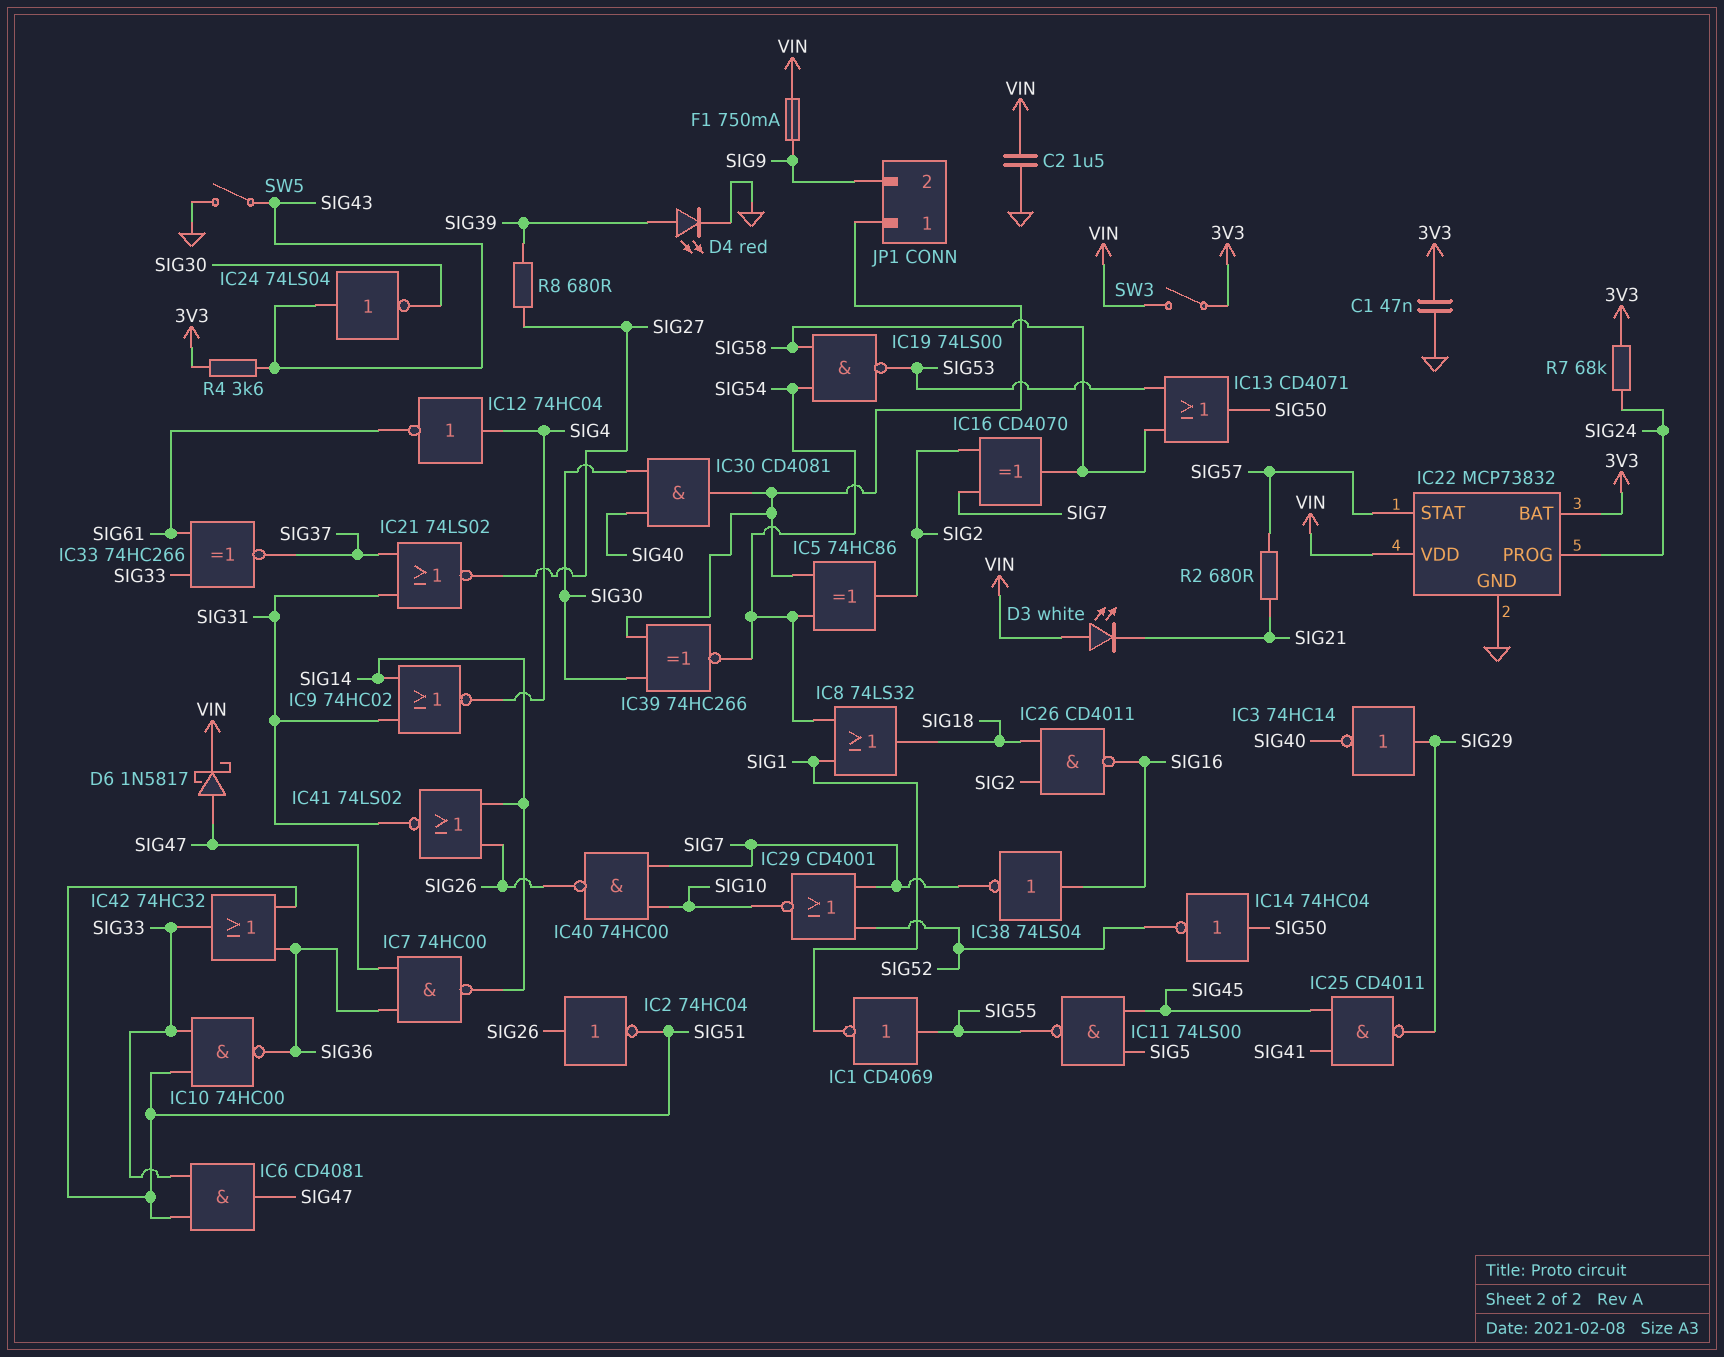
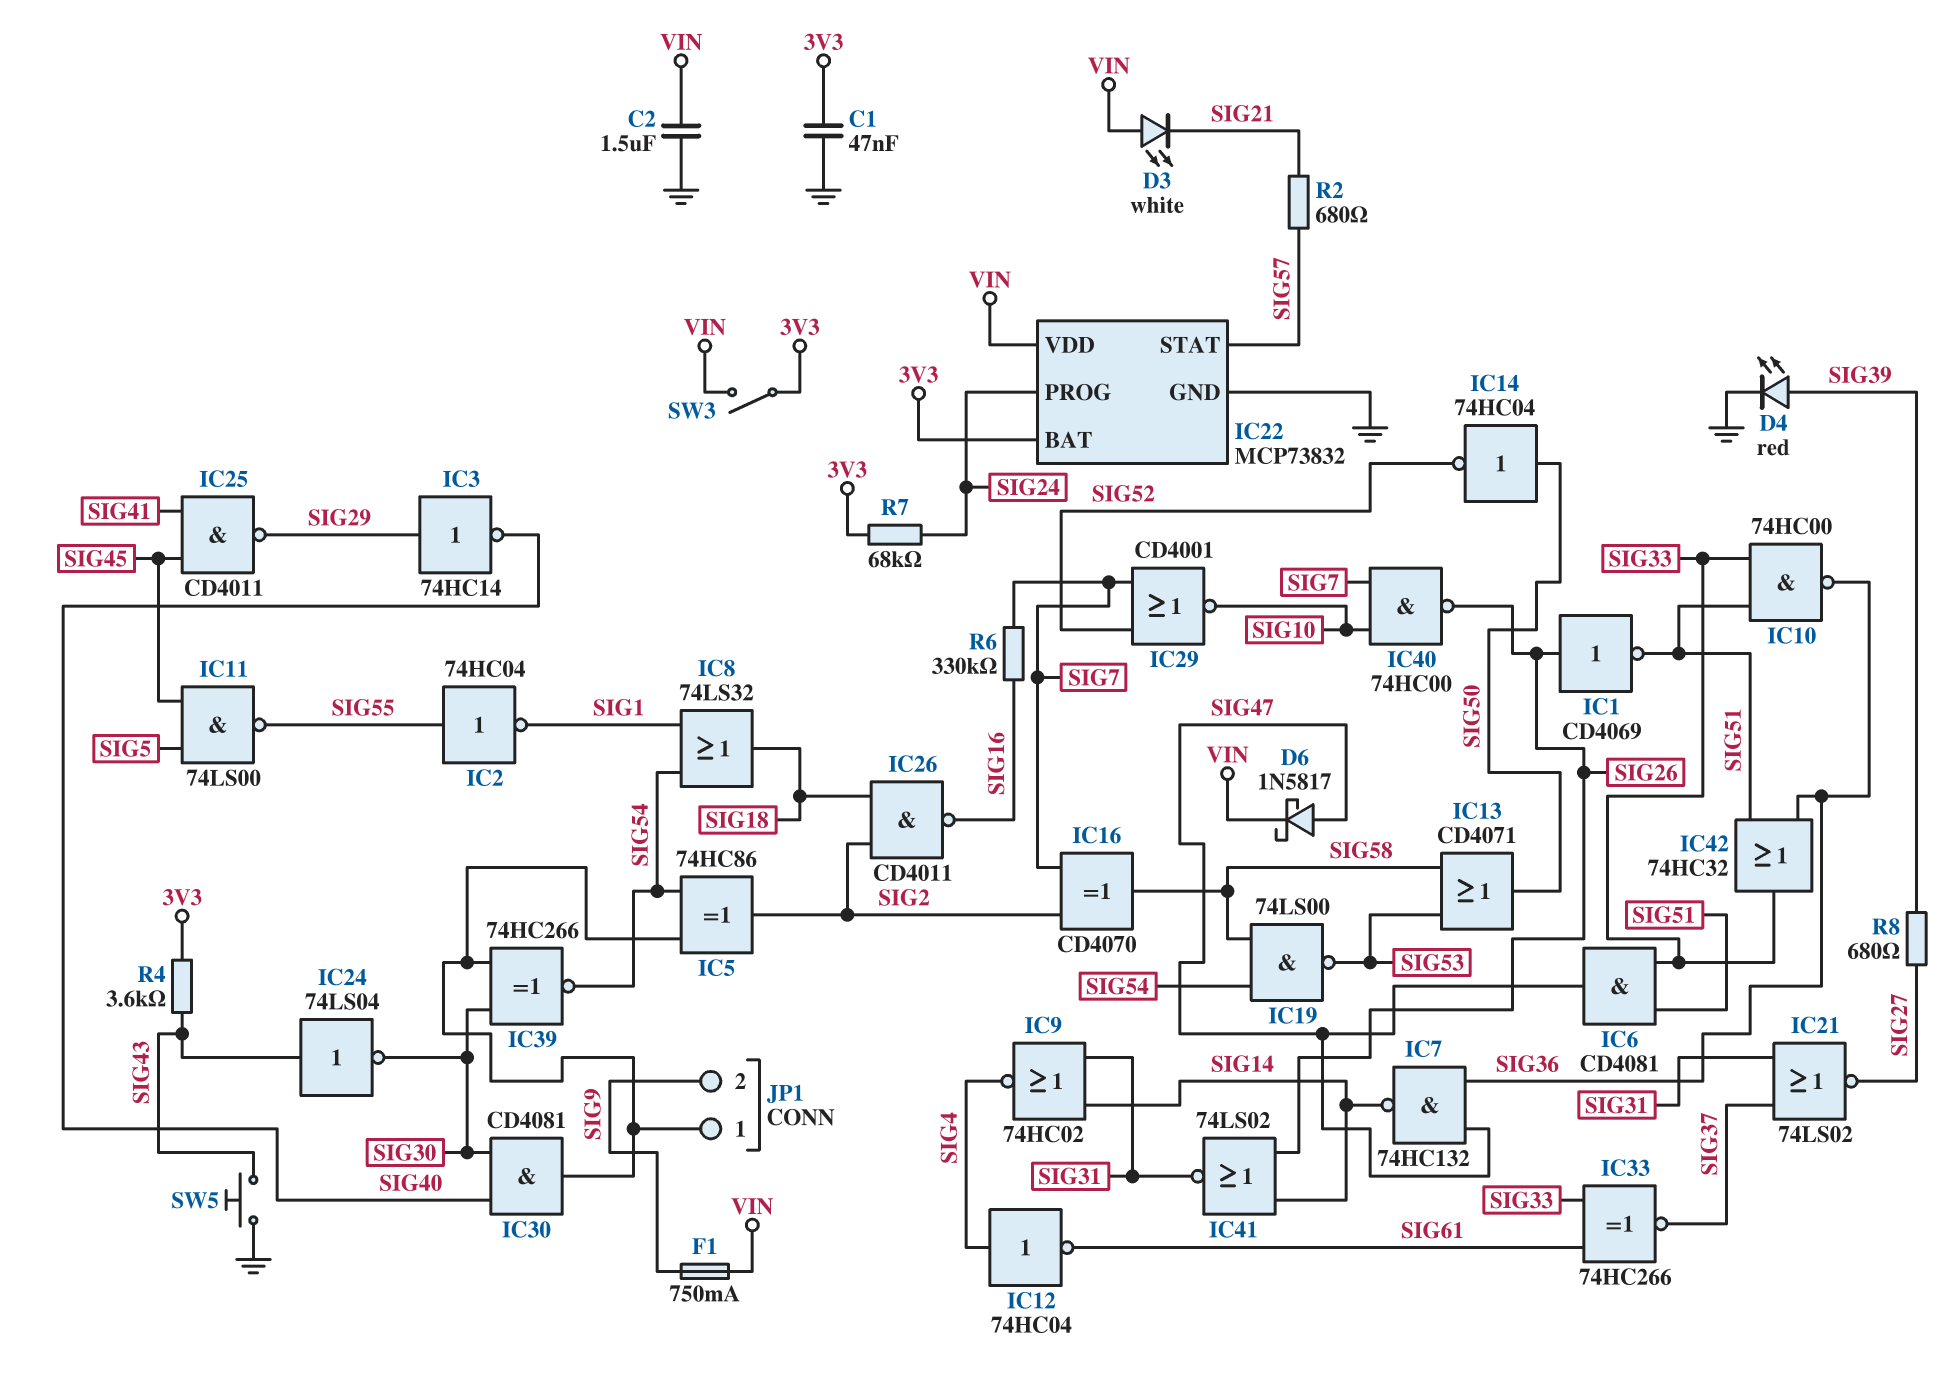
IC1: NOT CD4069 (in SIG55, out SIG1) -> NOT CD4069 (in SIG26, out SIG51)
IC2: NOT 74HC04 (in SIG26, out SIG51) -> NOT 74HC04 (in SIG55, out SIG1)
IC7: NAND 74HC00 (in SIG36, in SIG47, out SIG14) -> NAND 74HC132 (in SIG36, in SIG47, out SIG14)
IC38: NOT 74LS04 (in SIG16, out SIG7) -> none
R6: none -> 330k (SIG7, SIG16)
SW5: switch (GND, SIG43) -> button (GND, SIG43)

